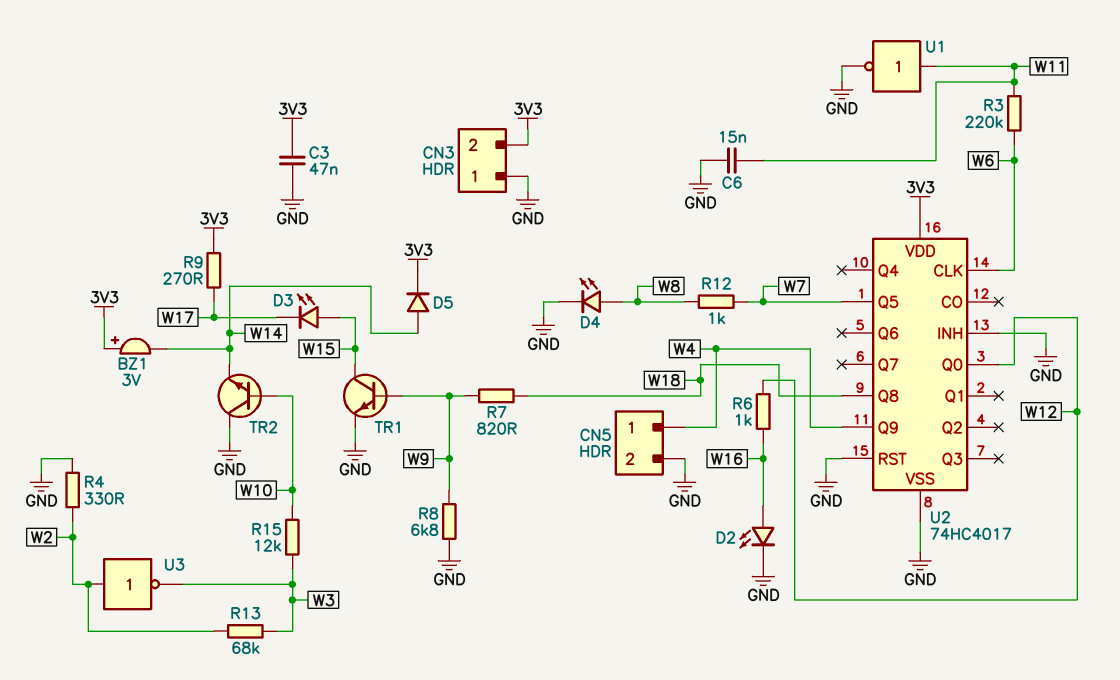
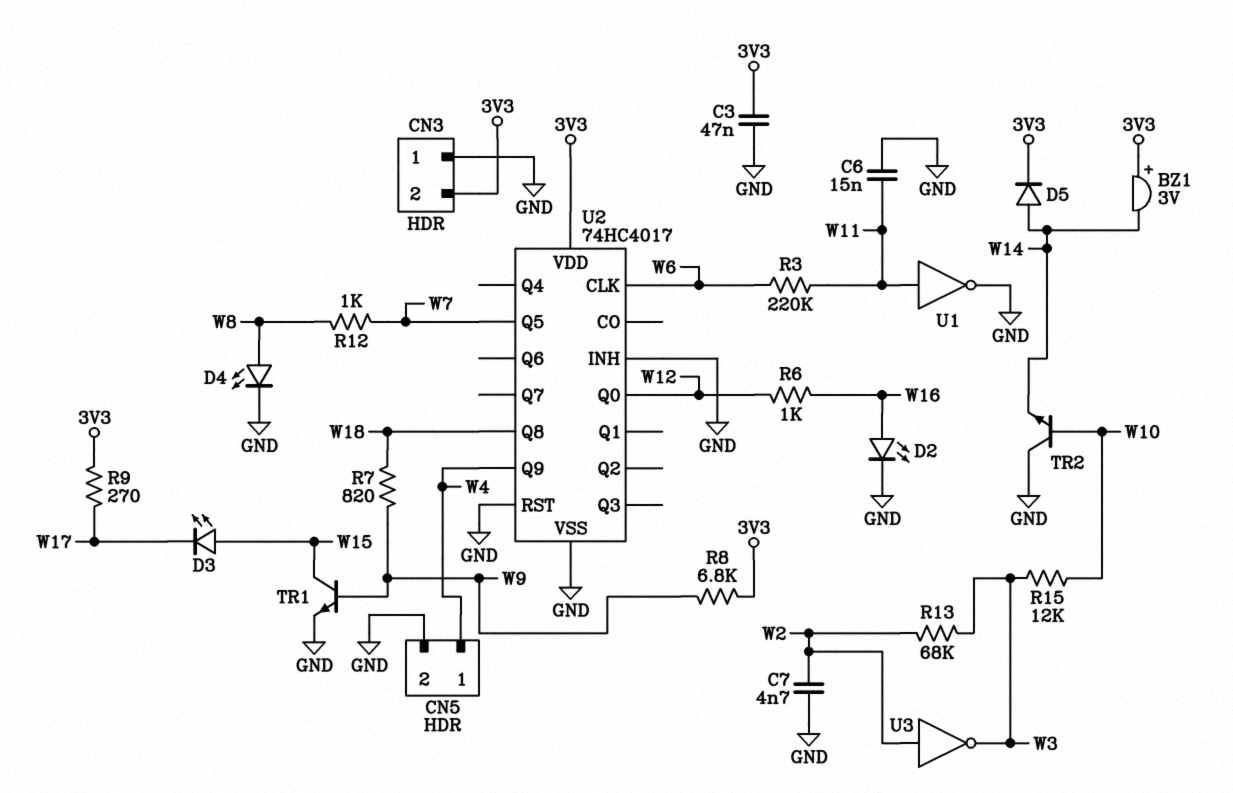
C7: none -> 4.7nF (GND, W2)
R4: 330 (GND, W2) -> none
R8: 6.8k (GND, W9) -> 6.8k (3V3, W9)

